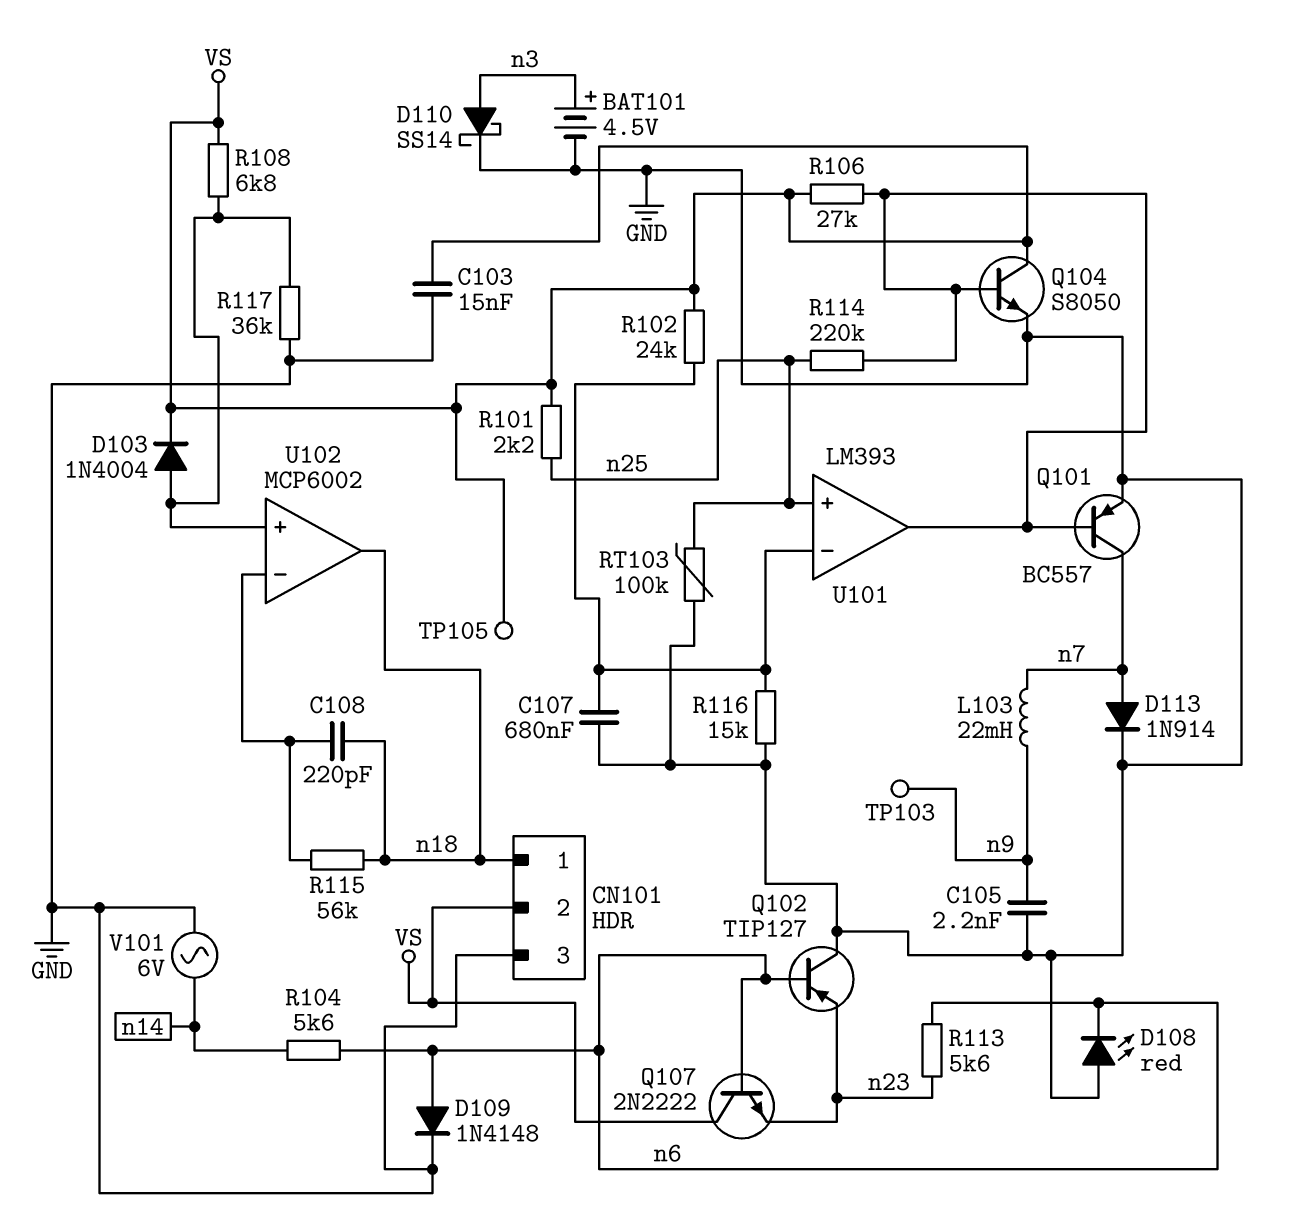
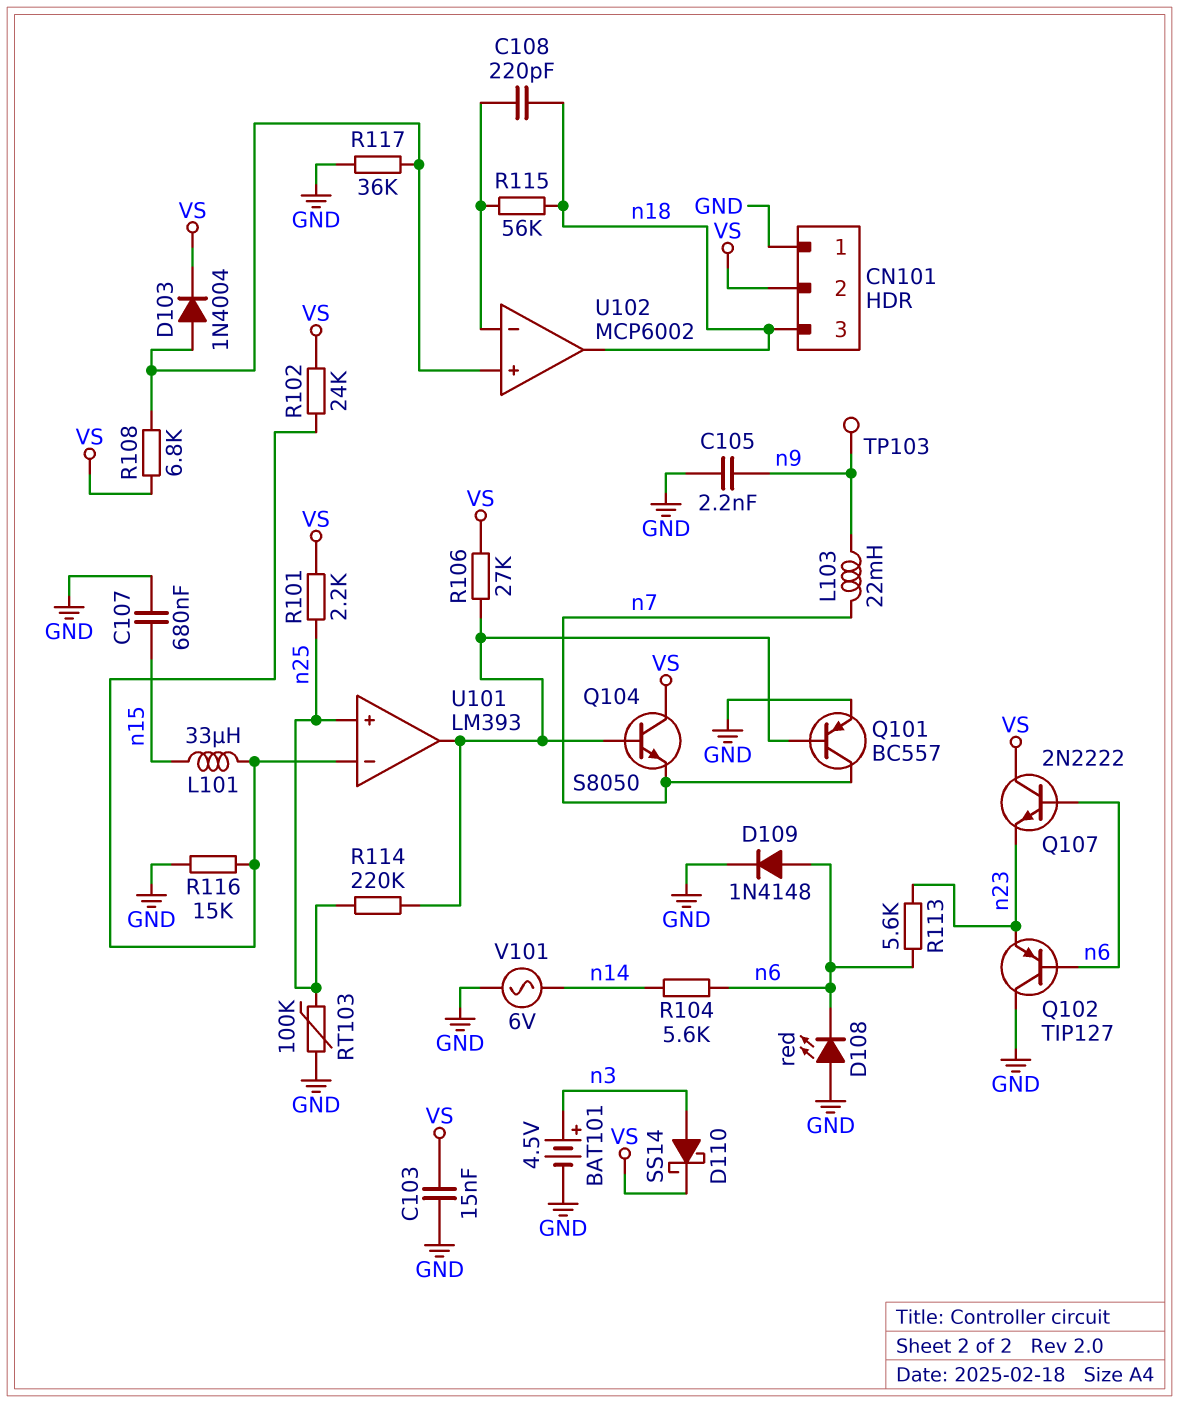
C107: 680nF (GND, U101/in-) -> 680nF (GND, n15)
CN101 pin 1: n18 -> GND
CN101 pin 3: GND -> n18
D110: schottky SS14 (A n3, K GND) -> schottky SS14 (A n3, K VS)
D113: diode 1N914 (A n7, K GND) -> none
L101: none -> 33uH (U101/in-, n15)
Q104: NPN S8050 (B U101/out, C VS, E GND) -> NPN S8050 (B U101/out, C VS, E n7)
TP105: test point (VS) -> none

